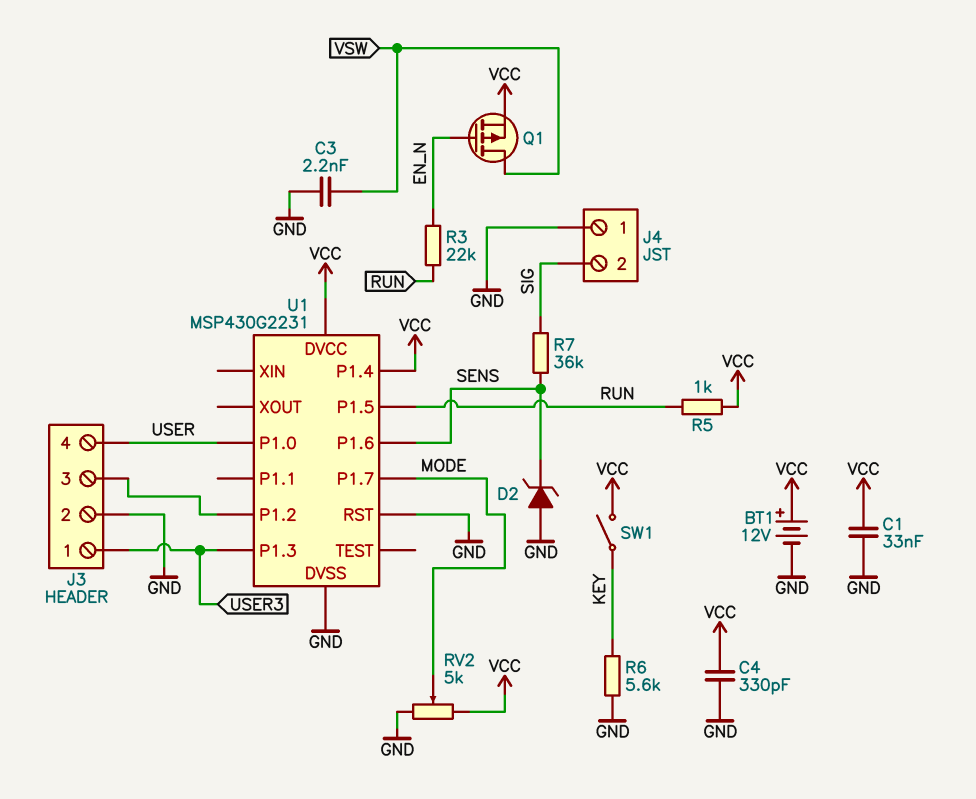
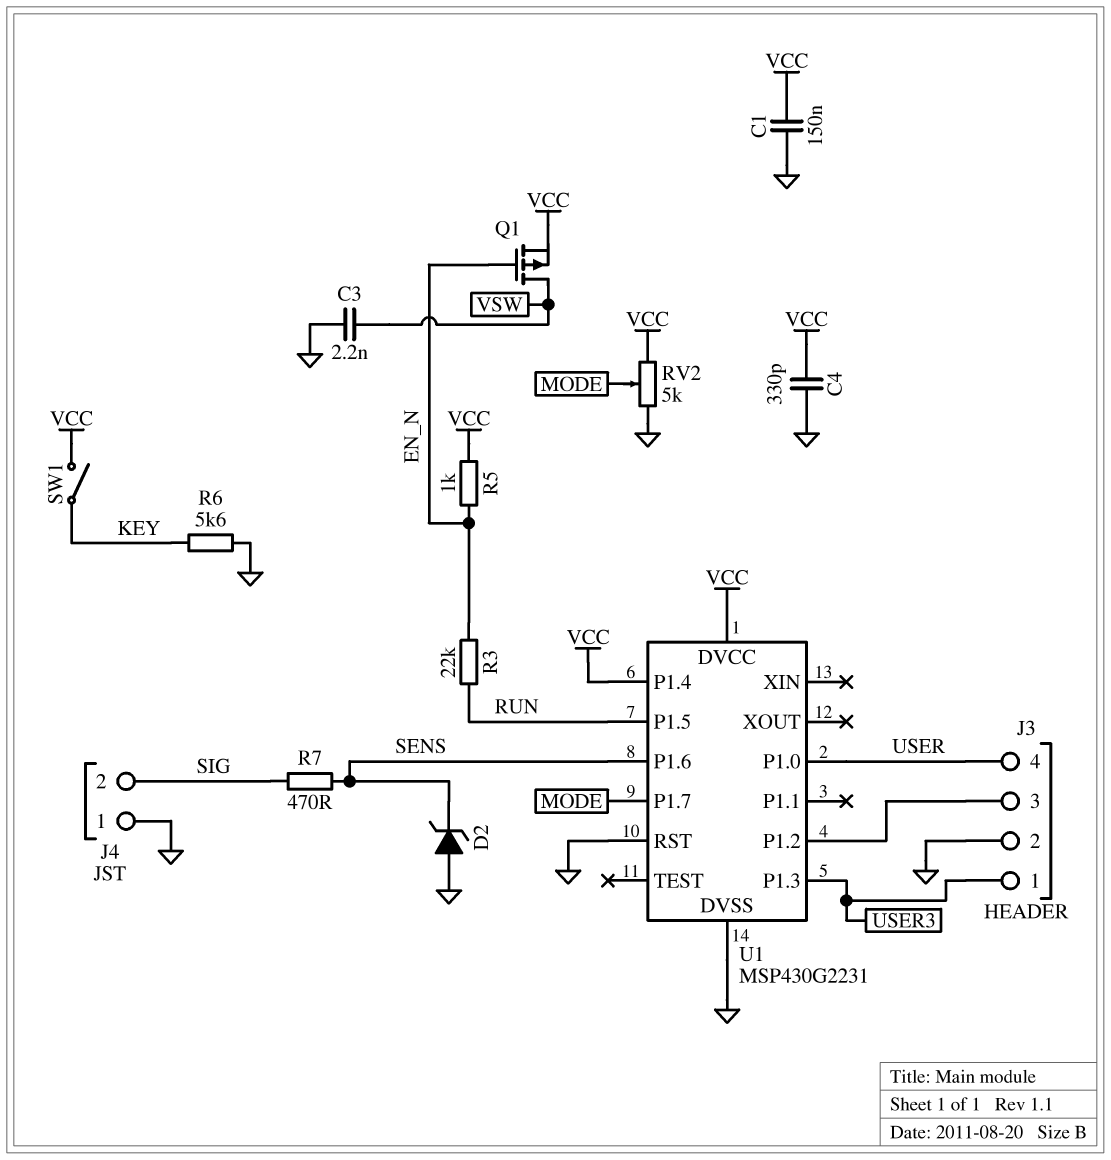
BT1: 12V (plus VCC, minus GND) -> none
C1: 33nF (GND, VCC) -> 150nF (GND, VCC)
R5: 1k (RUN, VCC) -> 1k (EN_N, VCC)
R7: 36k (SENS, SIG) -> 470 (SENS, SIG)

